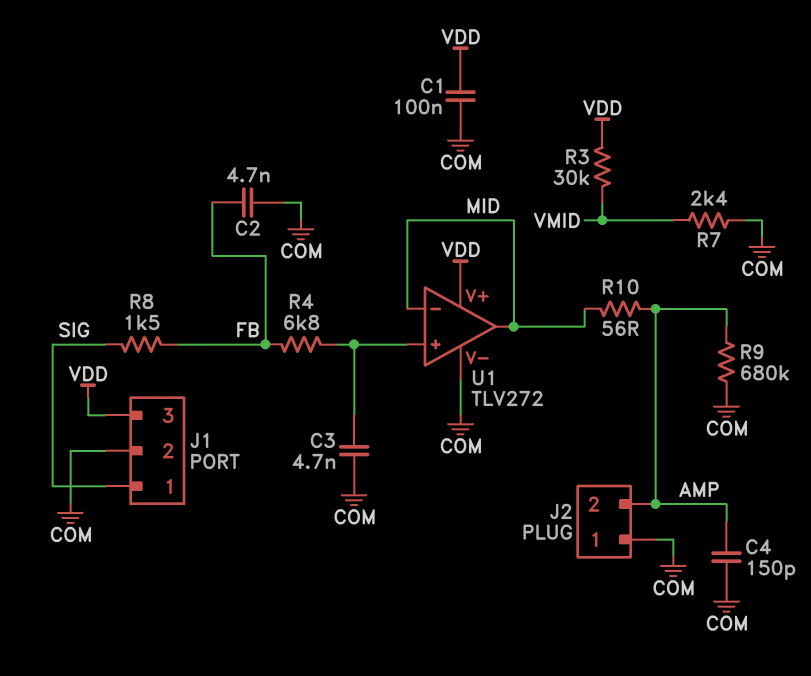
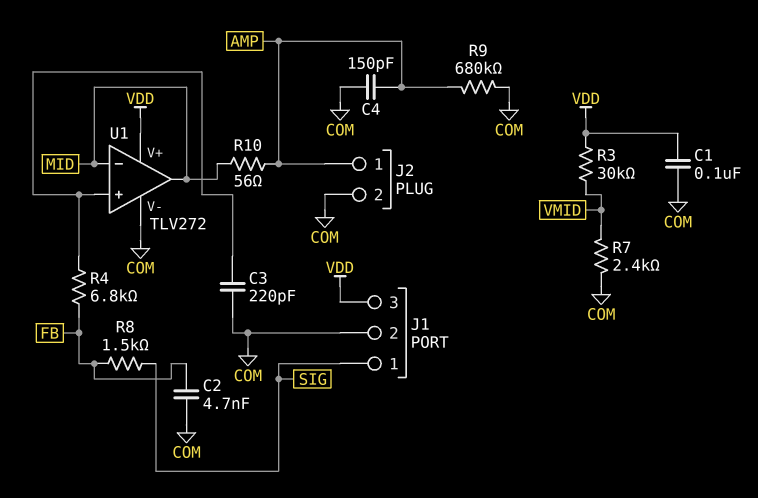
C3: 4.7nF (COM, U1/in+) -> 220pF (COM, U1/in+)
J2 pin 1: COM -> AMP
J2 pin 2: AMP -> COM

